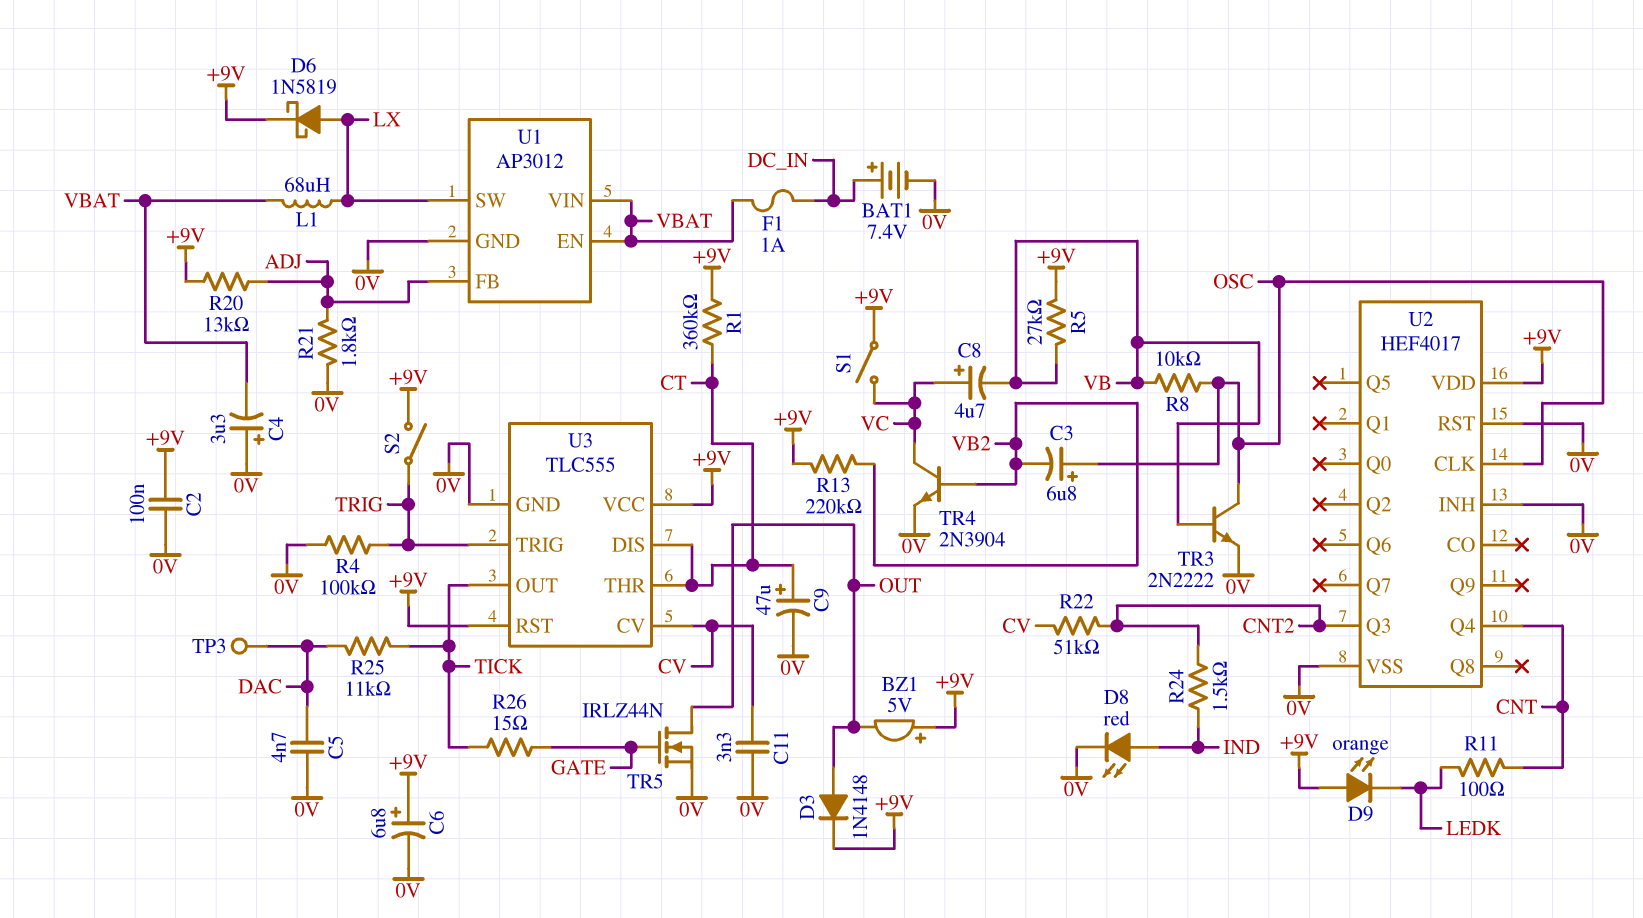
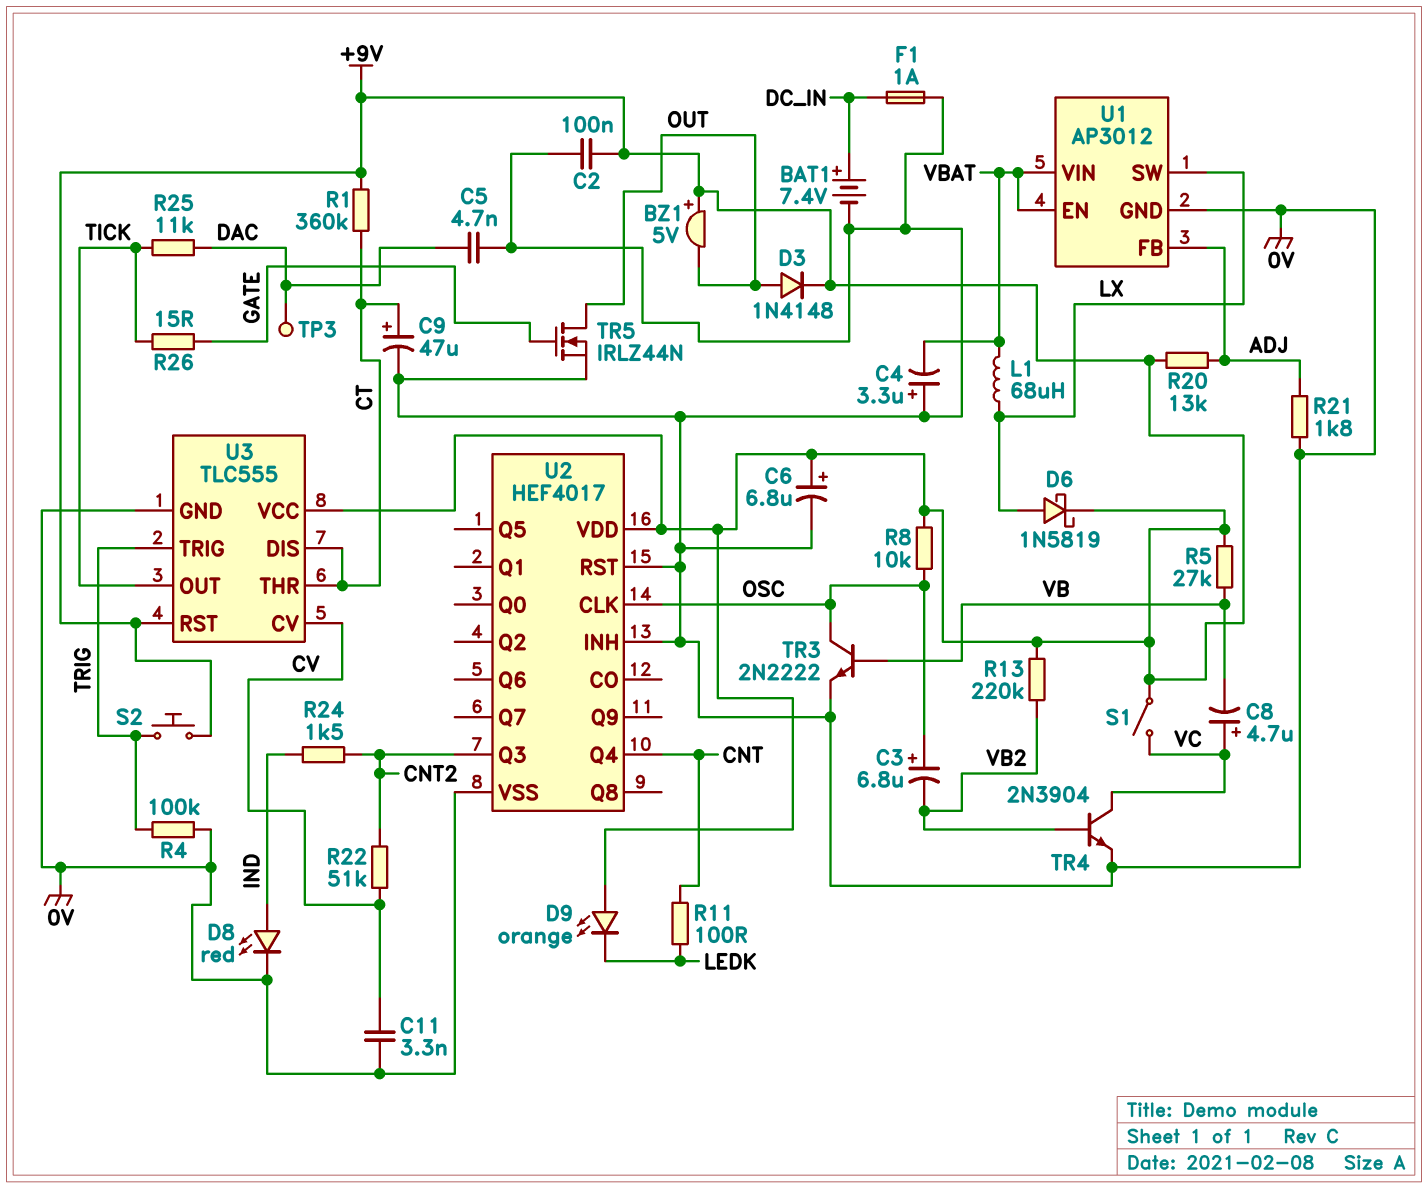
F1: 1A (DC_IN, VBAT) -> 1A (0V, DC_IN)
R8: 10k (OSC, VB) -> 10k (+9V, OSC)
S2: switch (+9V, TRIG) -> button (+9V, TRIG)

